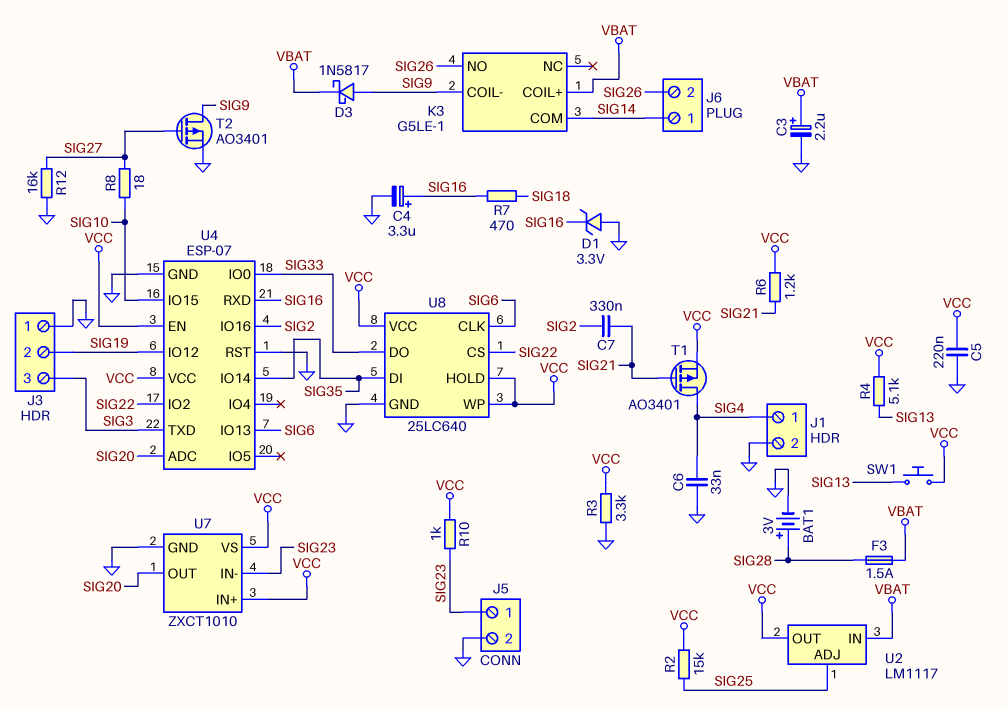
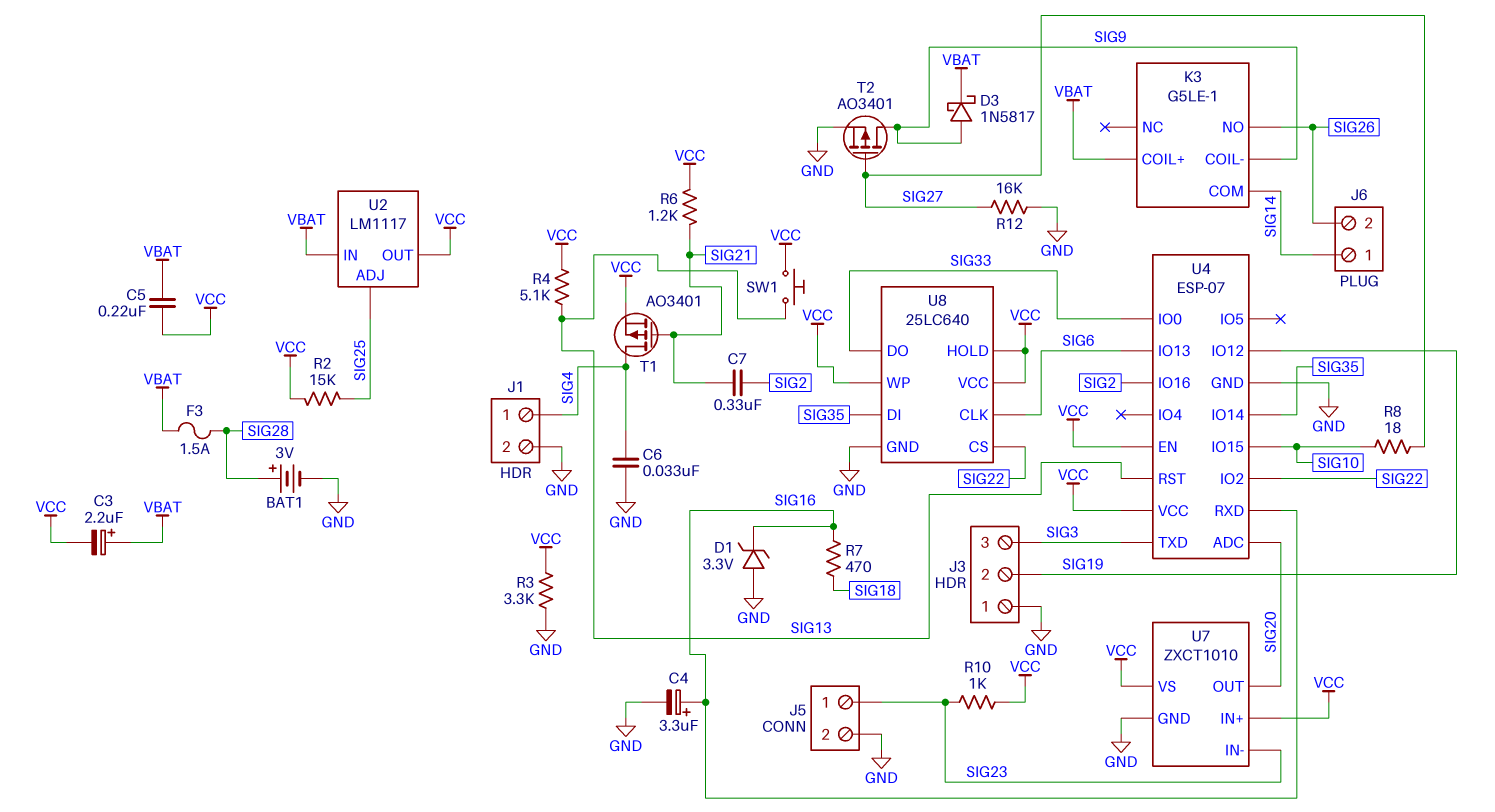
C3: 2.2uF (plus VBAT, minus GND) -> 2.2uF (plus VBAT, minus VCC)
C5: 220nF (GND, VCC) -> 220nF (VBAT, VCC)
U4 pin RST: GND -> SIG13

